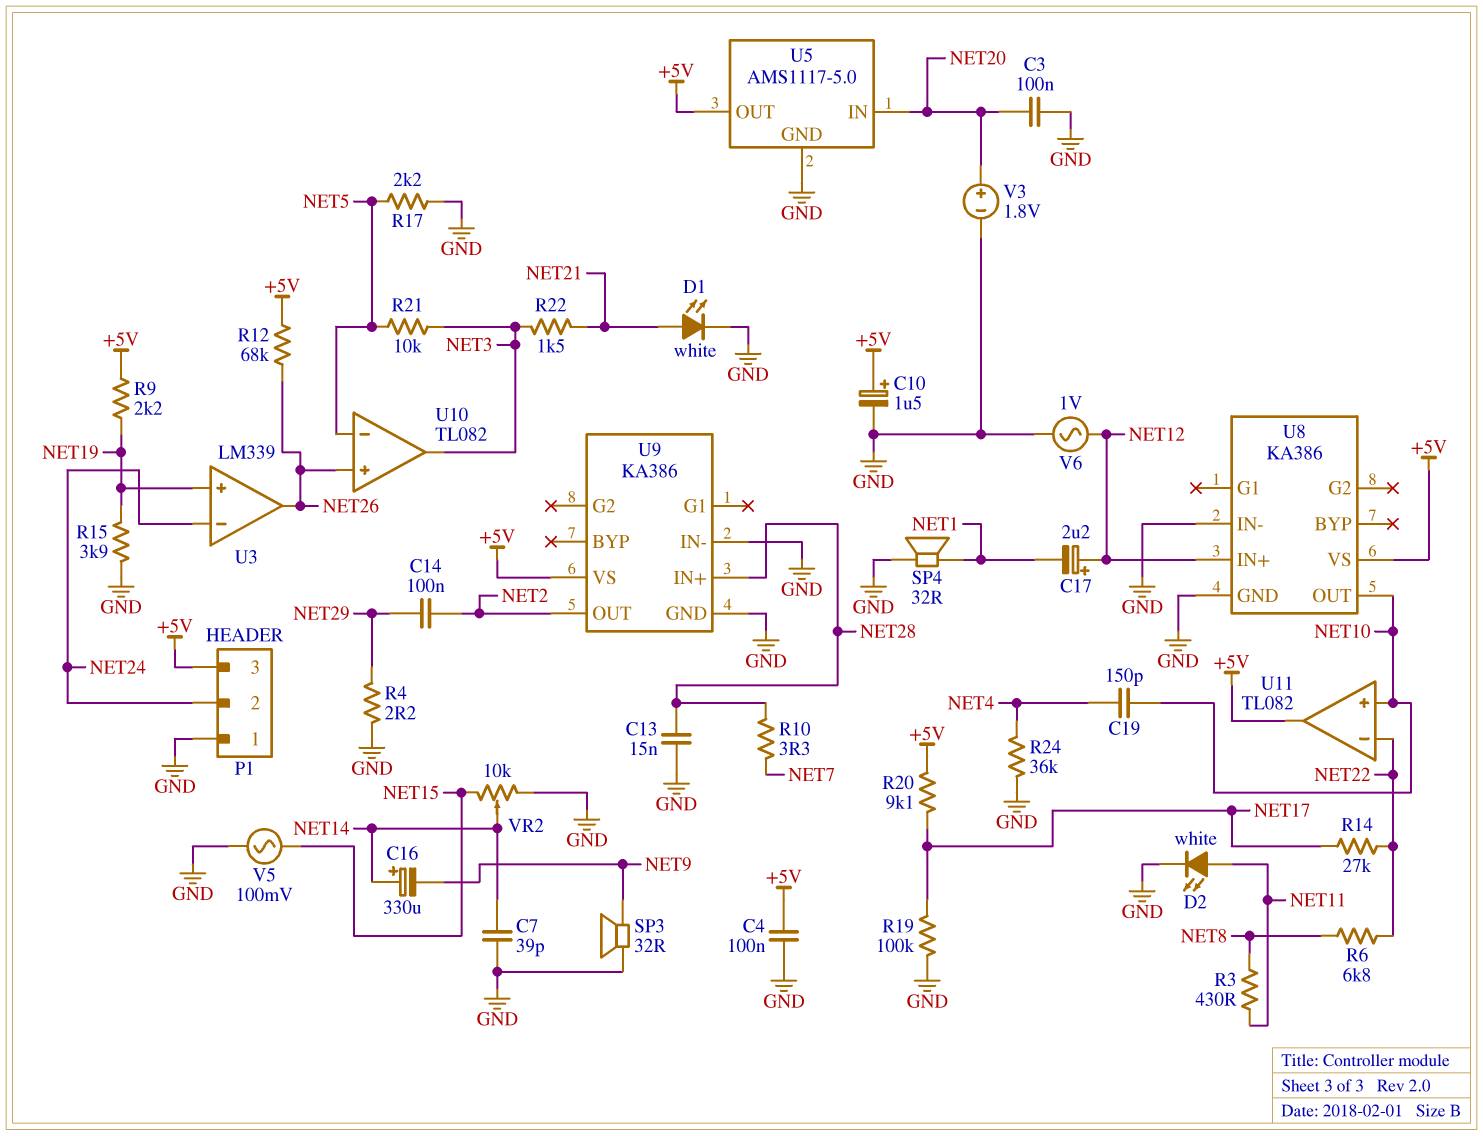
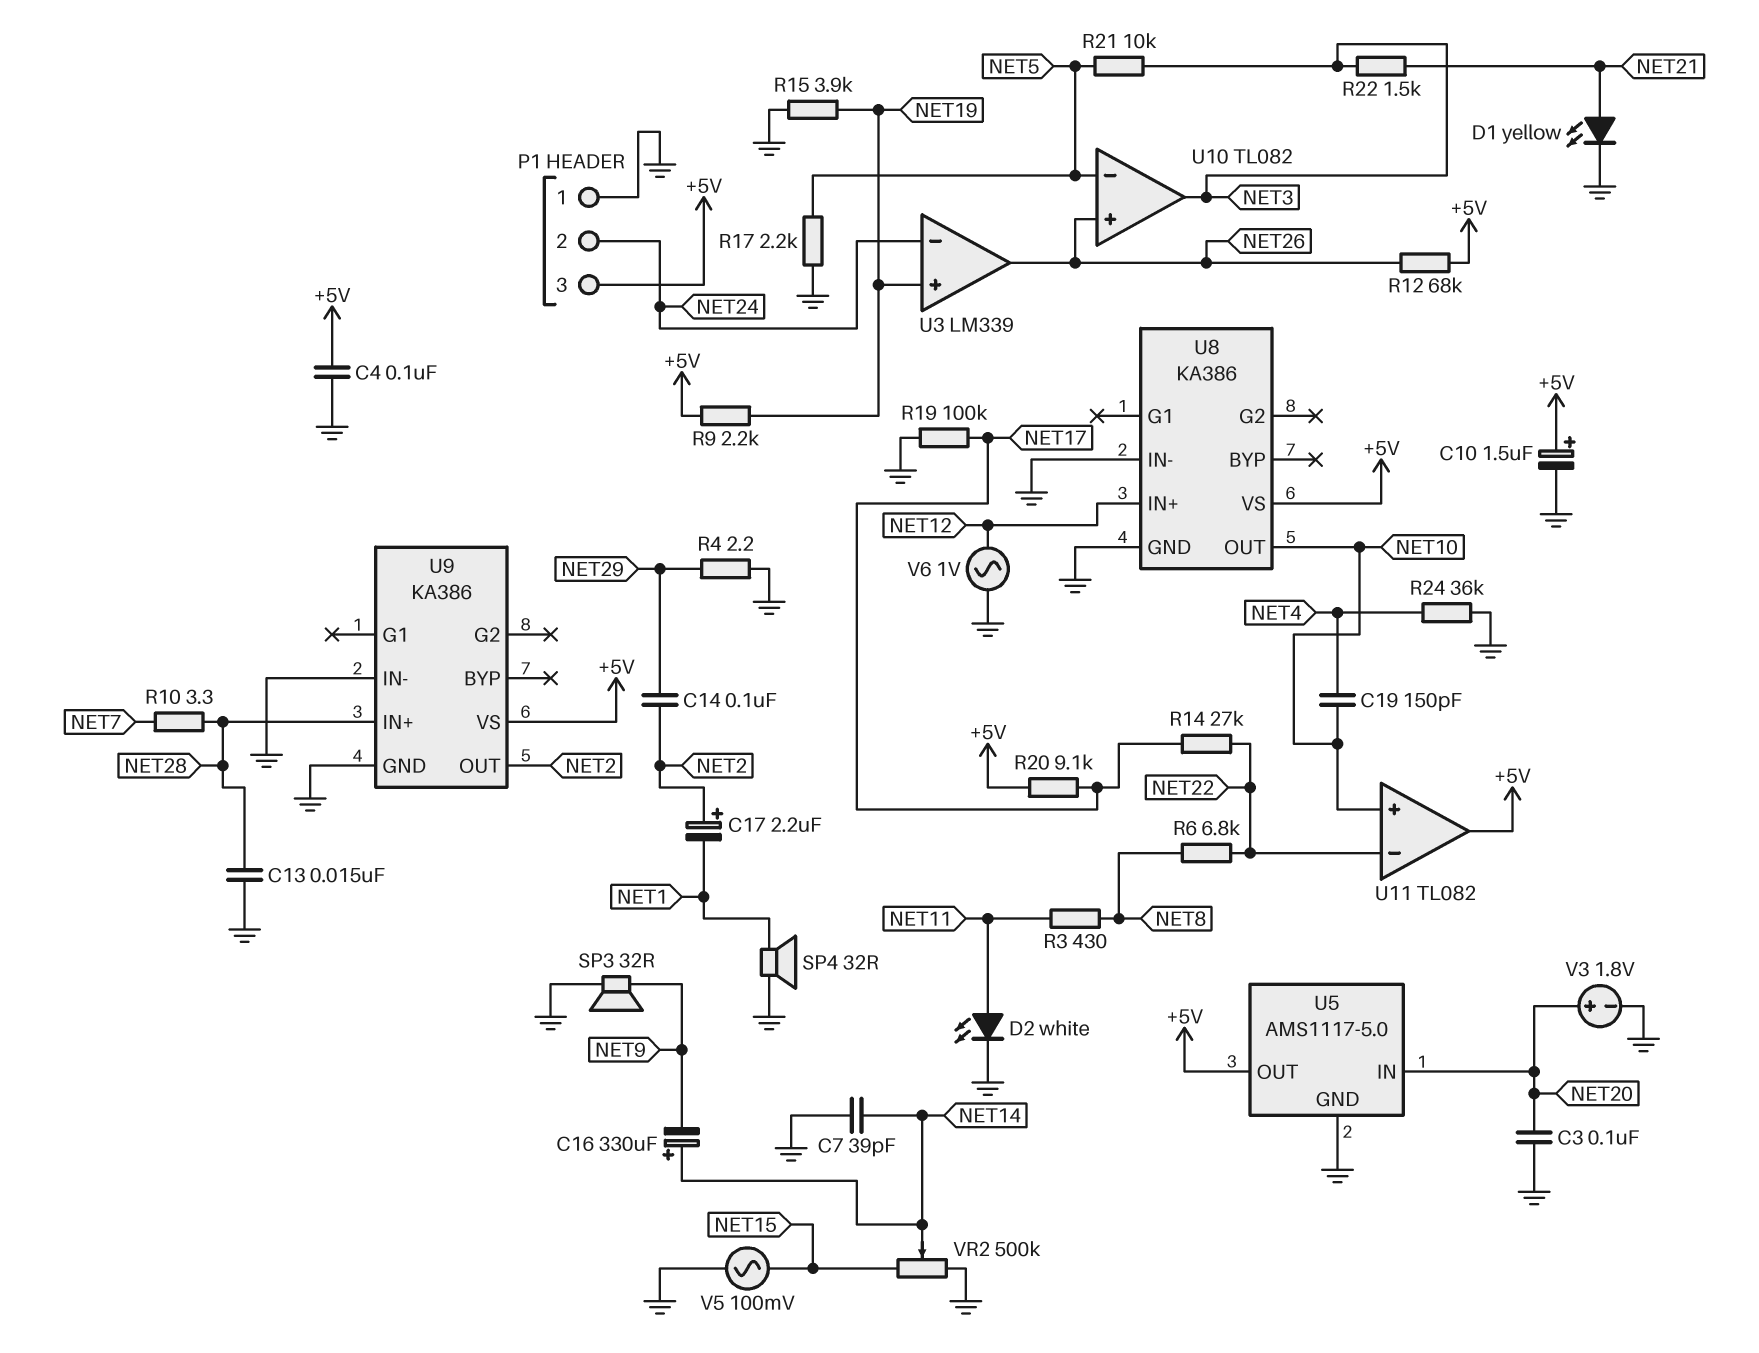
C17: 2.2uF (plus NET12, minus NET1) -> 2.2uF (plus NET2, minus NET1)
D1: LED white (A NET21, K GND) -> LED yellow (A NET21, K GND)
VR2: 10k (GND, NET15, wiper NET14) -> 500k (GND, NET15, wiper NET14)

